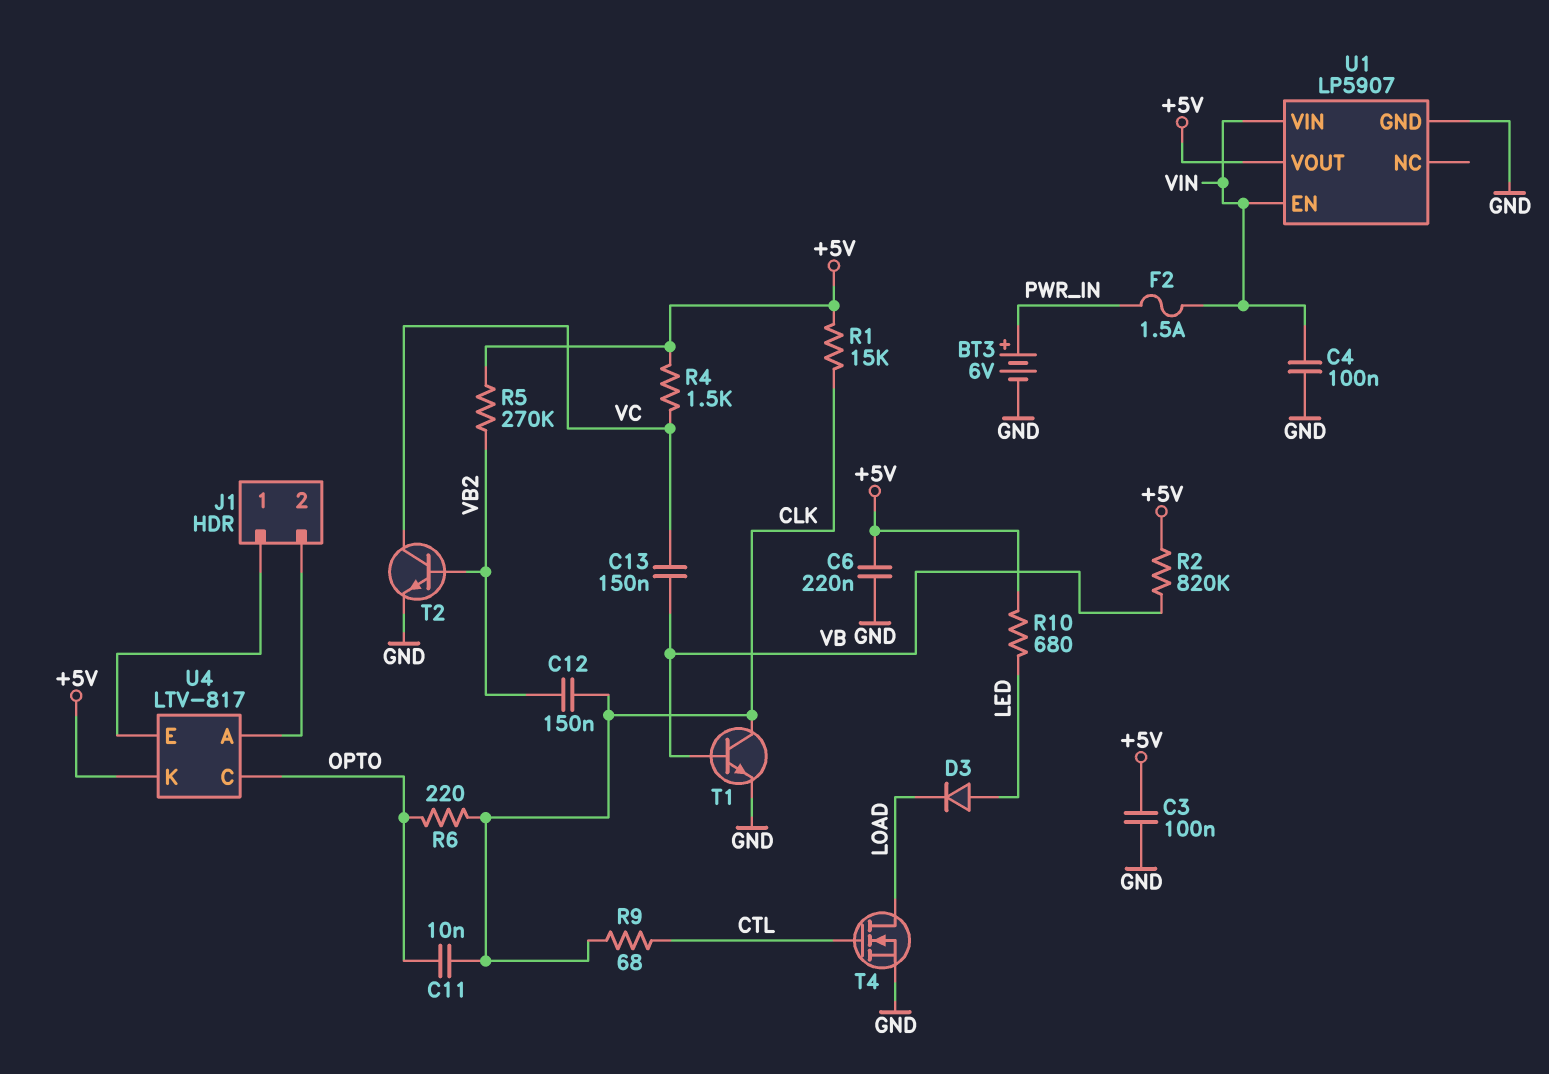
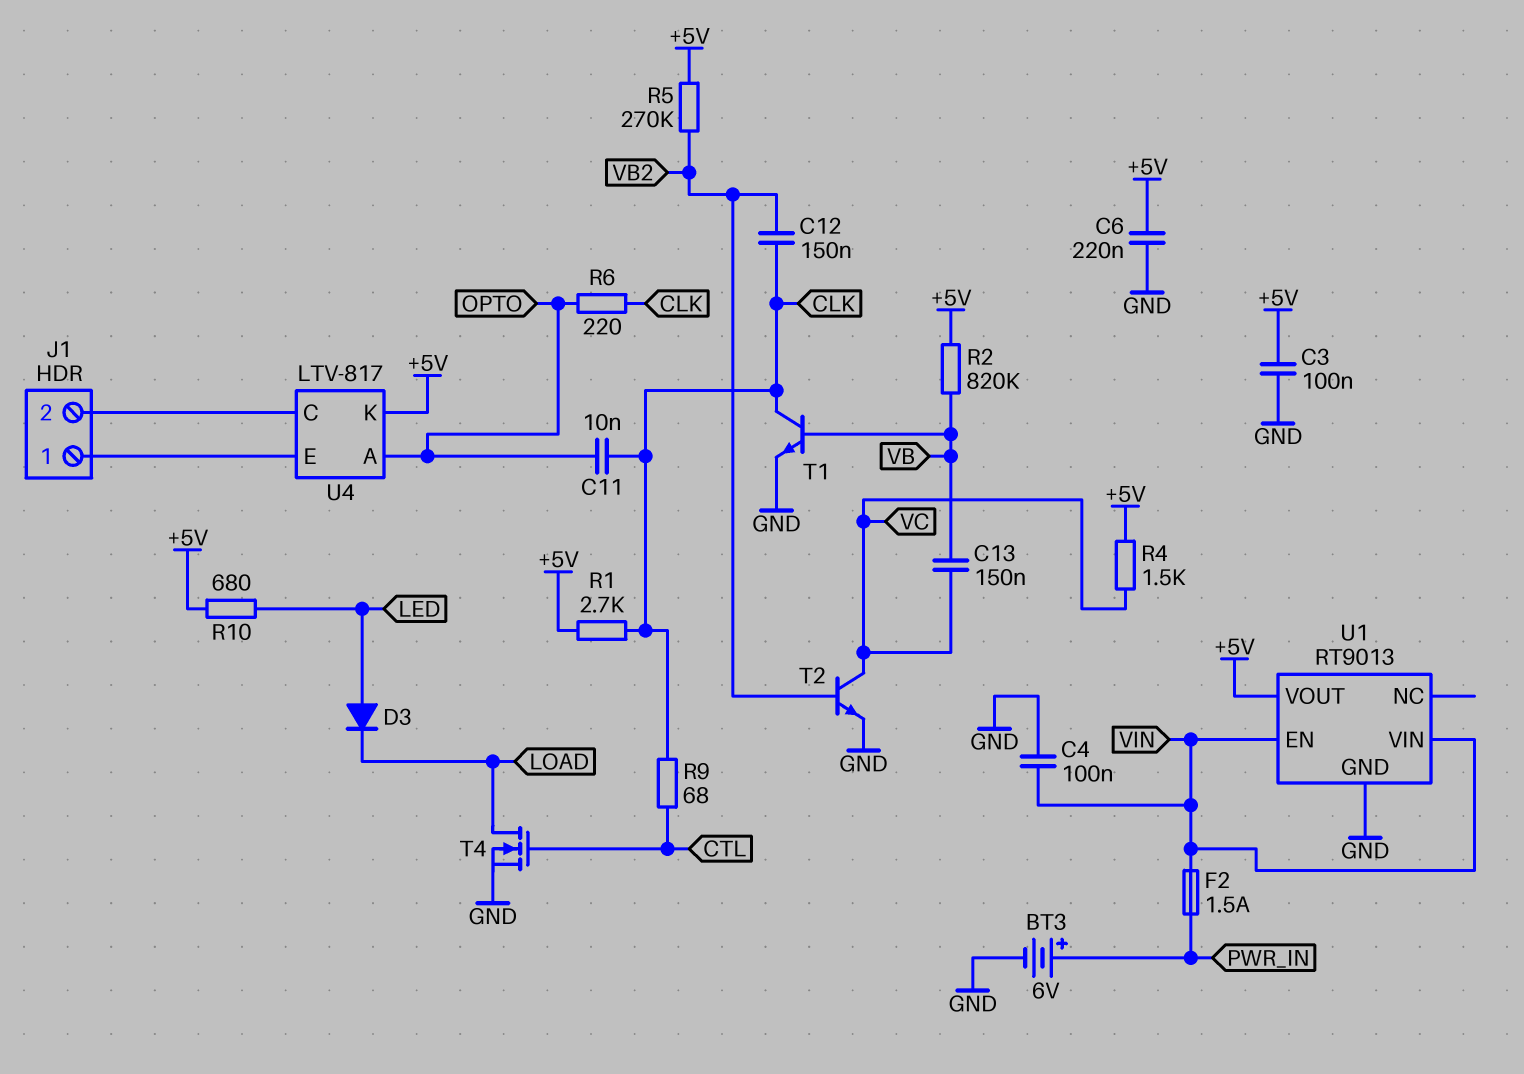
R1: 15k (+5V, CLK) -> 2.7k (+5V, CLK)
U1: LP5907 -> RT9013
U4 pin A: J1/2 -> OPTO
U4 pin C: OPTO -> J1/2

